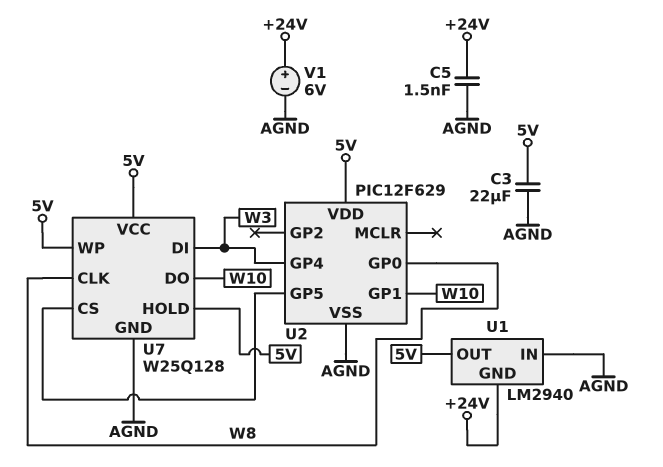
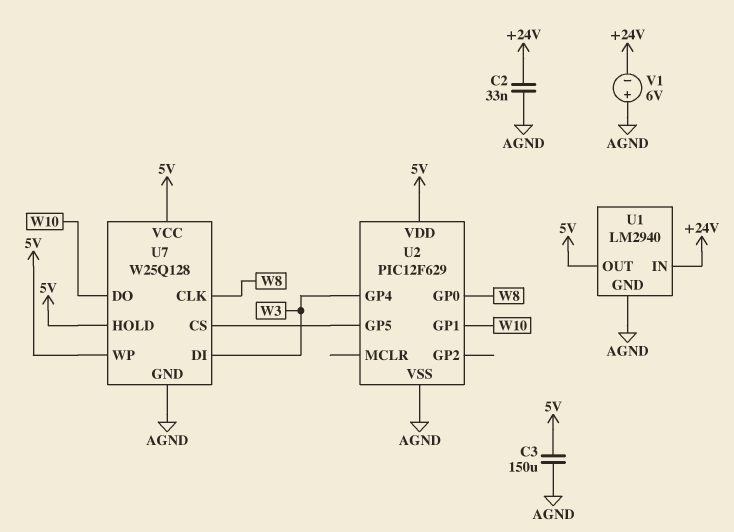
C2: none -> 33nF (+24V, AGND)
C3: 22uF (5V, AGND) -> 150uF (5V, AGND)
C5: 1.5nF (+24V, AGND) -> none
U1 pin GND: +24V -> AGND
U1 pin IN: AGND -> +24V
V1: 6V (plus +24V, minus AGND) -> 6V (plus AGND, minus +24V)

